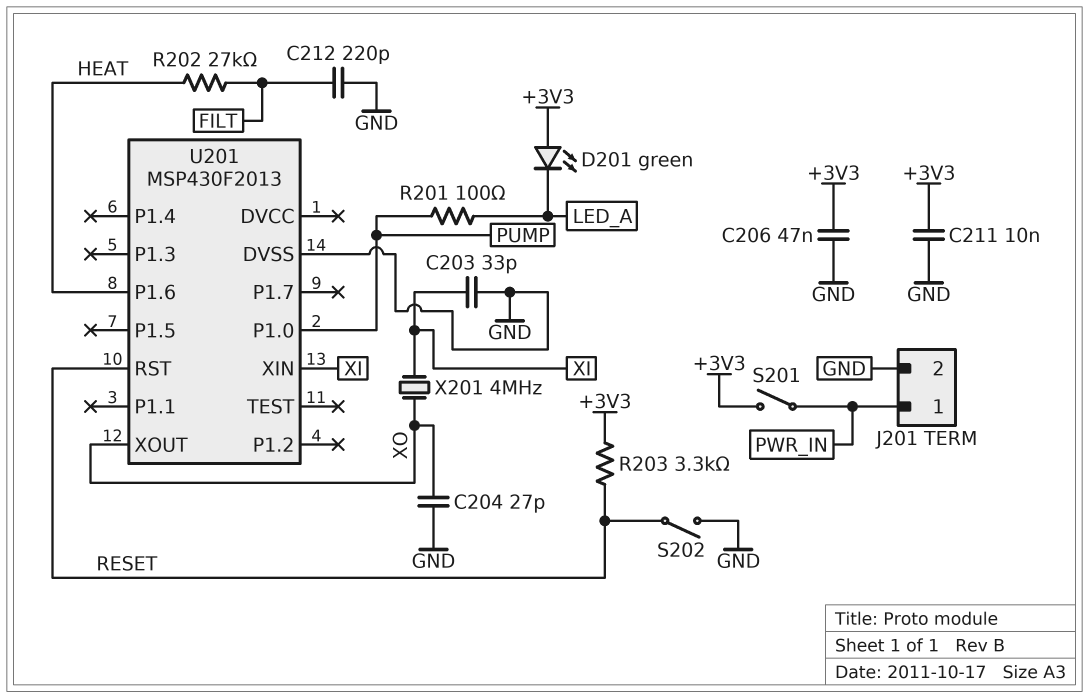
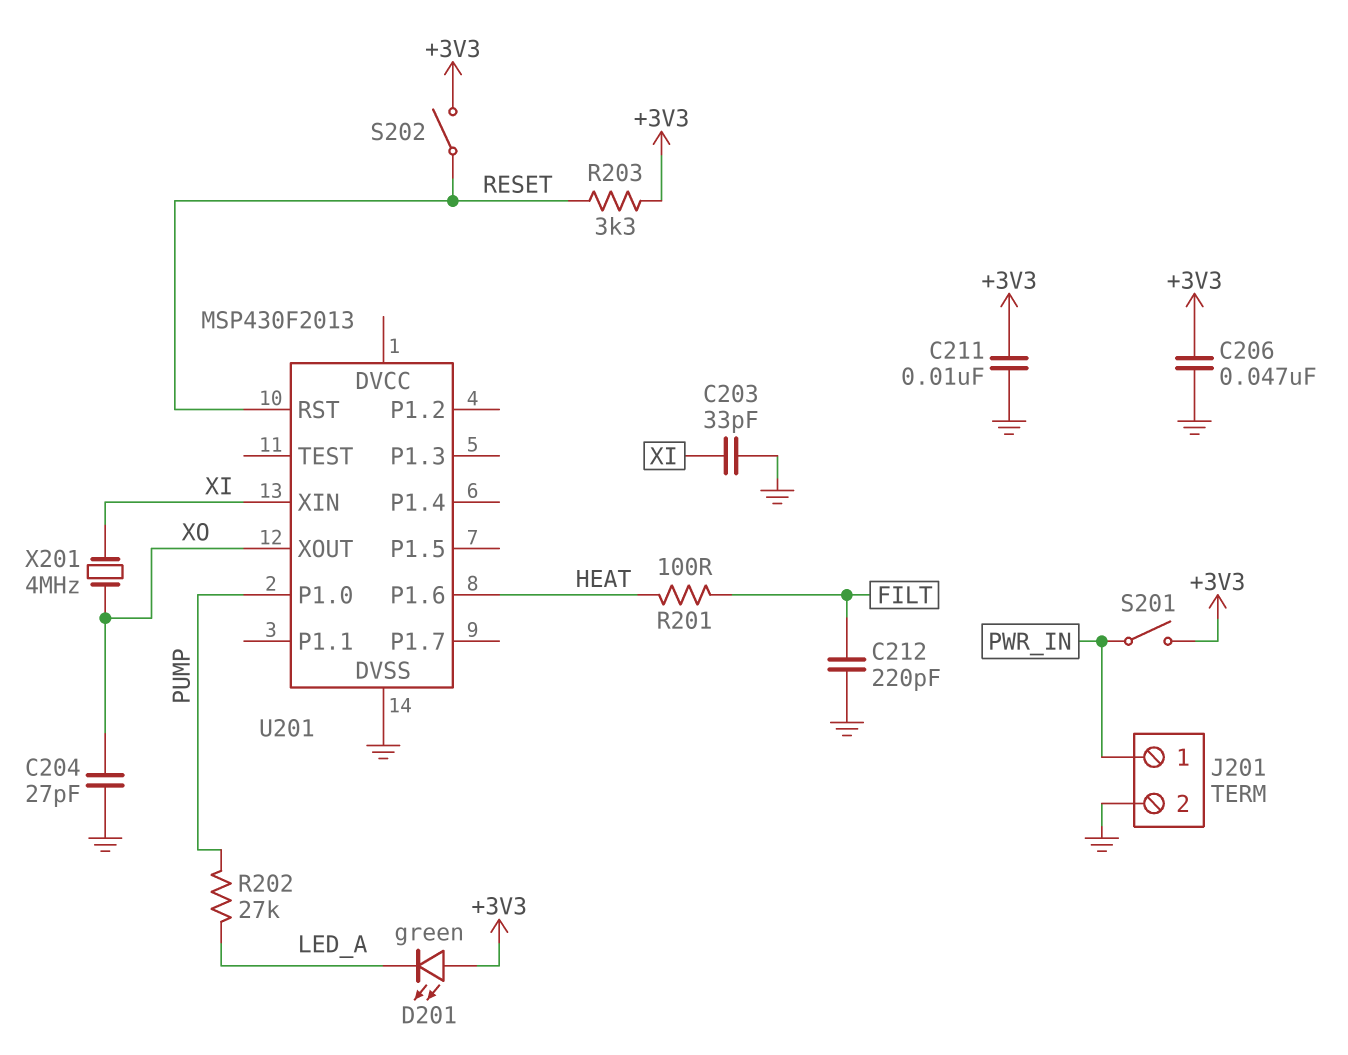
R201: 100 (LED_A, PUMP) -> 100 (FILT, HEAT)
R202: 27k (FILT, HEAT) -> 27k (LED_A, PUMP)
S202: switch (GND, RESET) -> switch (+3V3, RESET)

